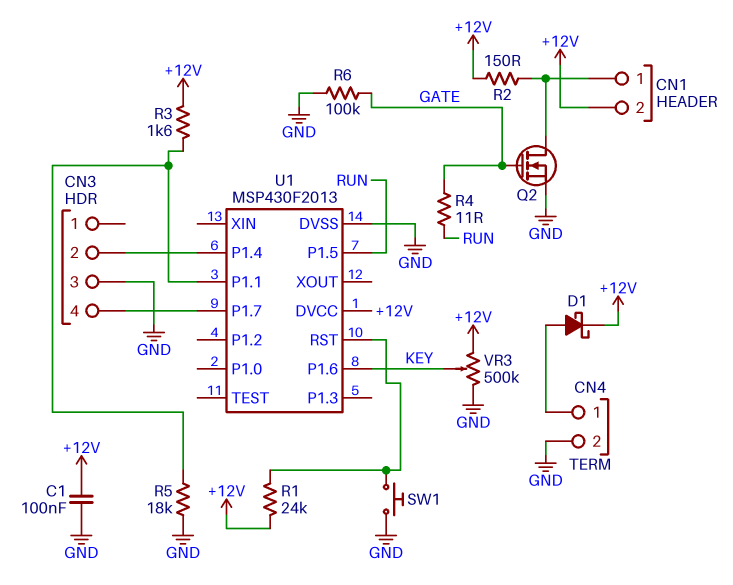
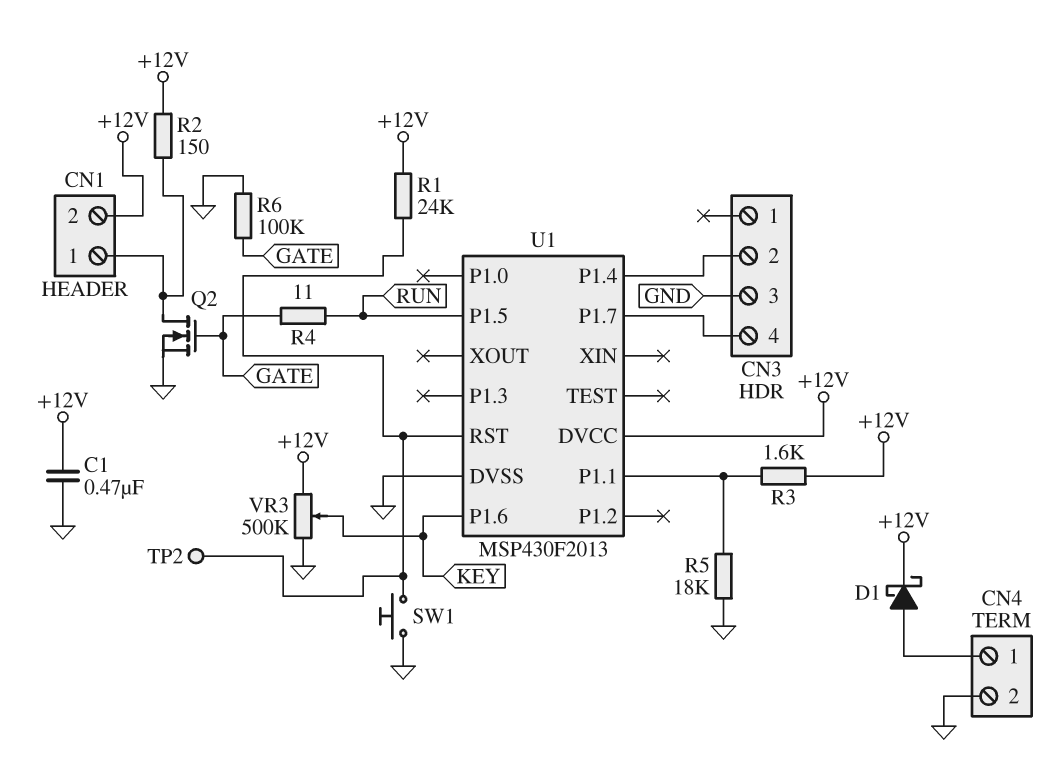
C1: 100nF (+12V, GND) -> 470nF (+12V, GND)
TP2: none -> test point (U1/RST)

